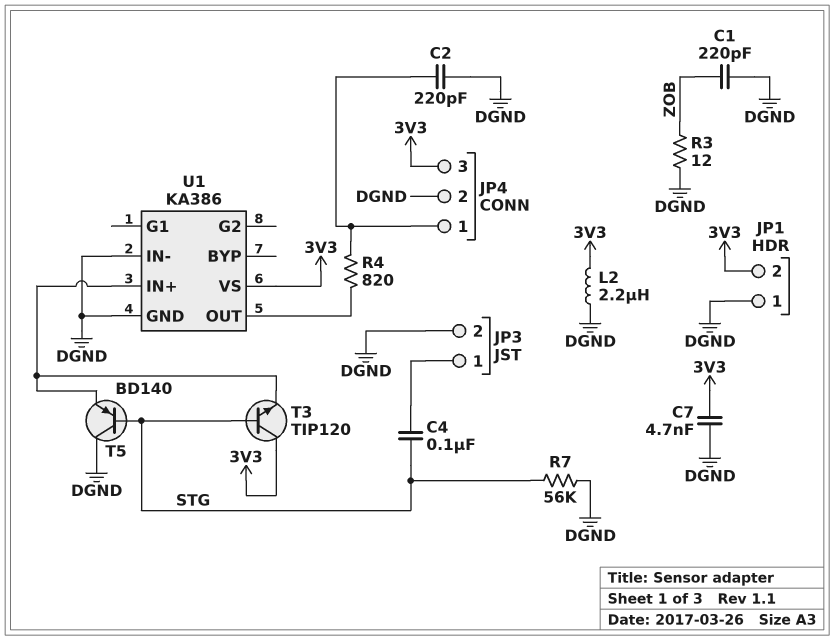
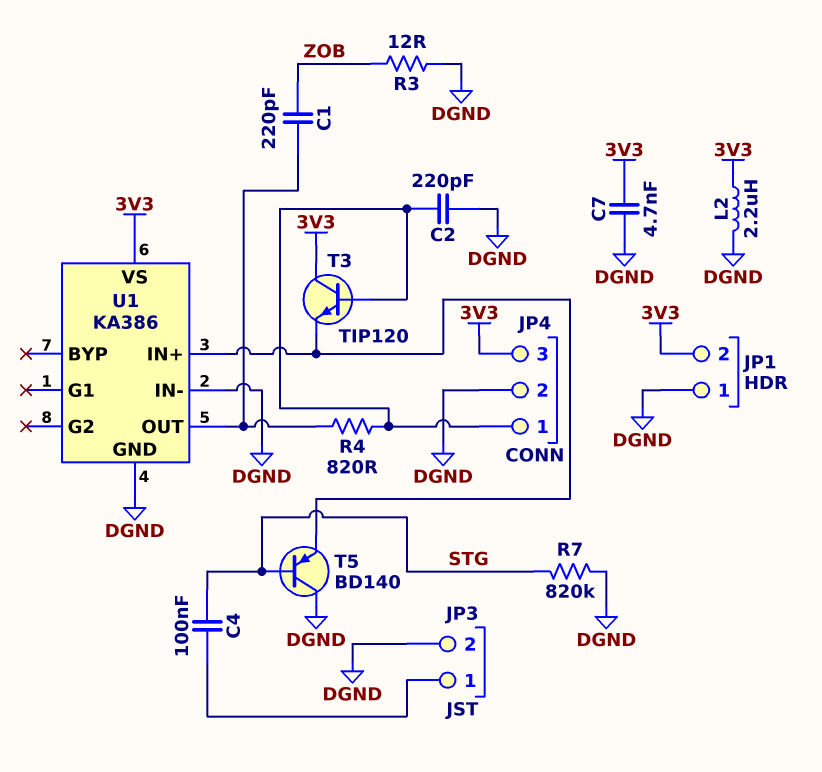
C1: 220pF (DGND, ZOB) -> 220pF (U1/OUT, ZOB)
R7: 56k (DGND, STG) -> 820k (DGND, STG)
T3: NPN TIP120 (B STG, C 3V3, E U1/IN+) -> NPN TIP120 (B JP4/1, C 3V3, E U1/IN+)

